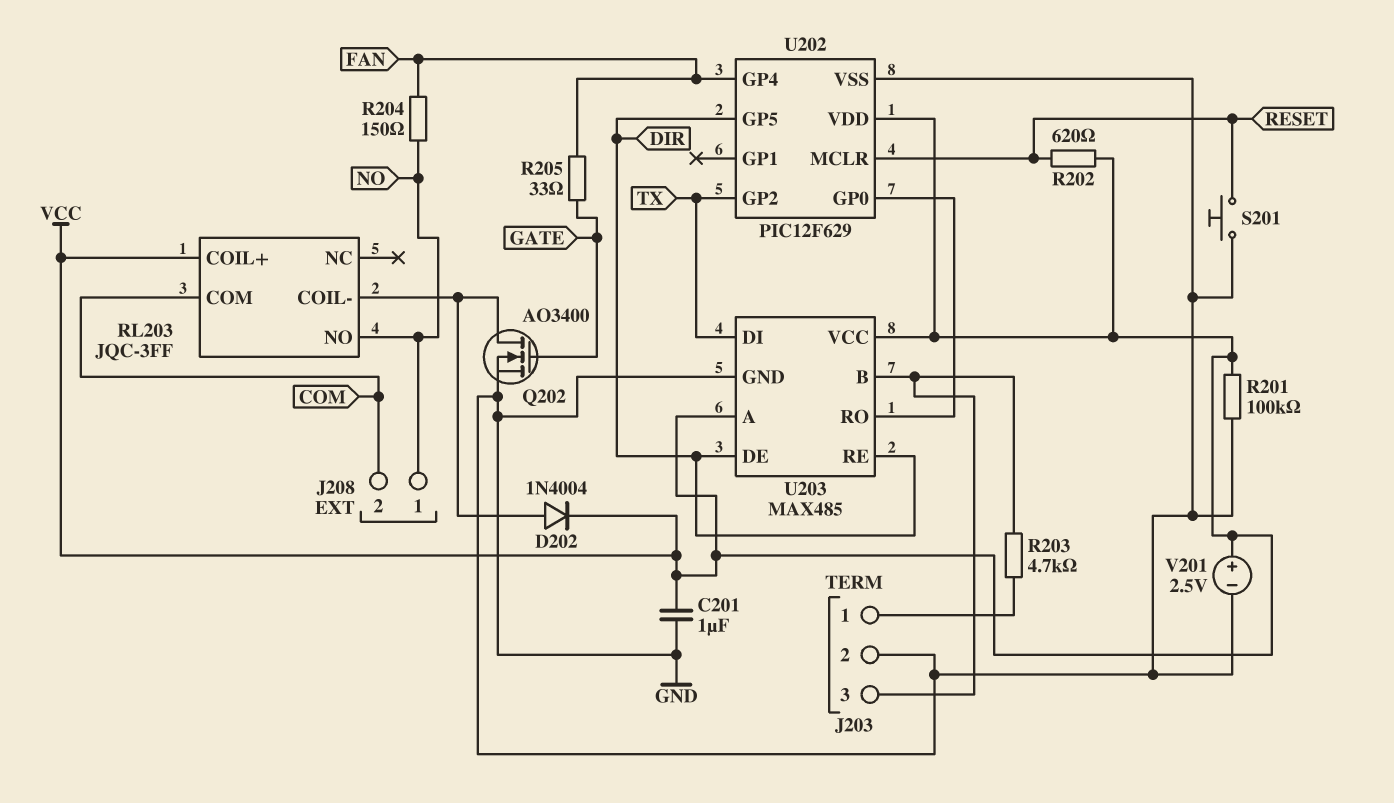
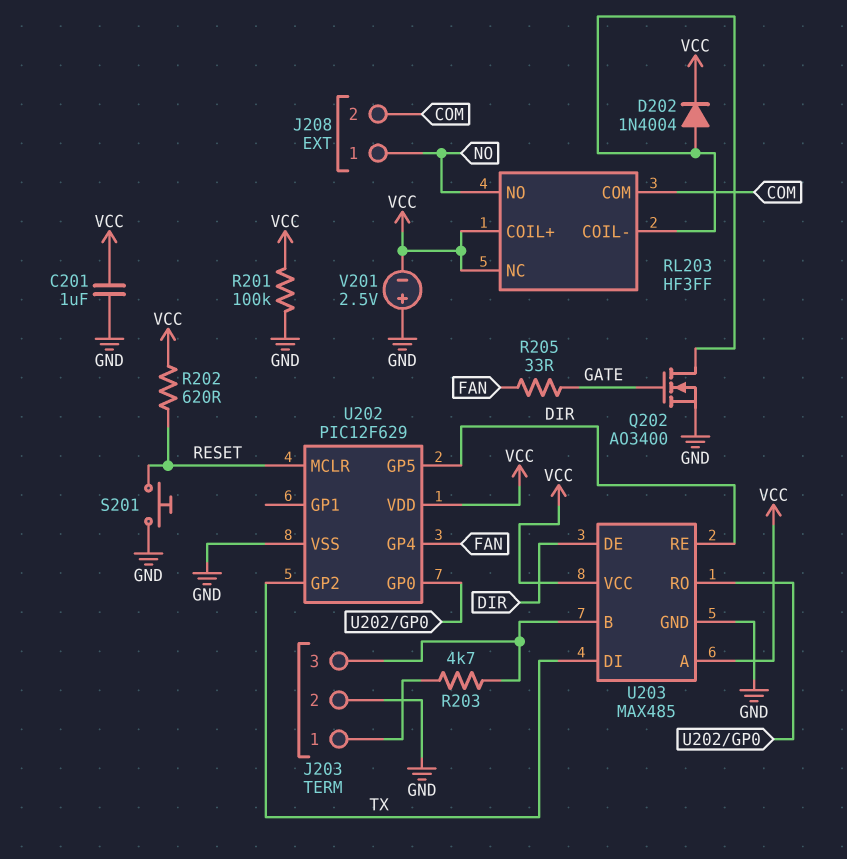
R204: 150 (FAN, NO) -> none
RL203: JQC-3FF -> HF3FF
RL203 pin NC: none -> VCC
V201: 2.5V (plus VCC, minus GND) -> 2.5V (plus GND, minus VCC)

